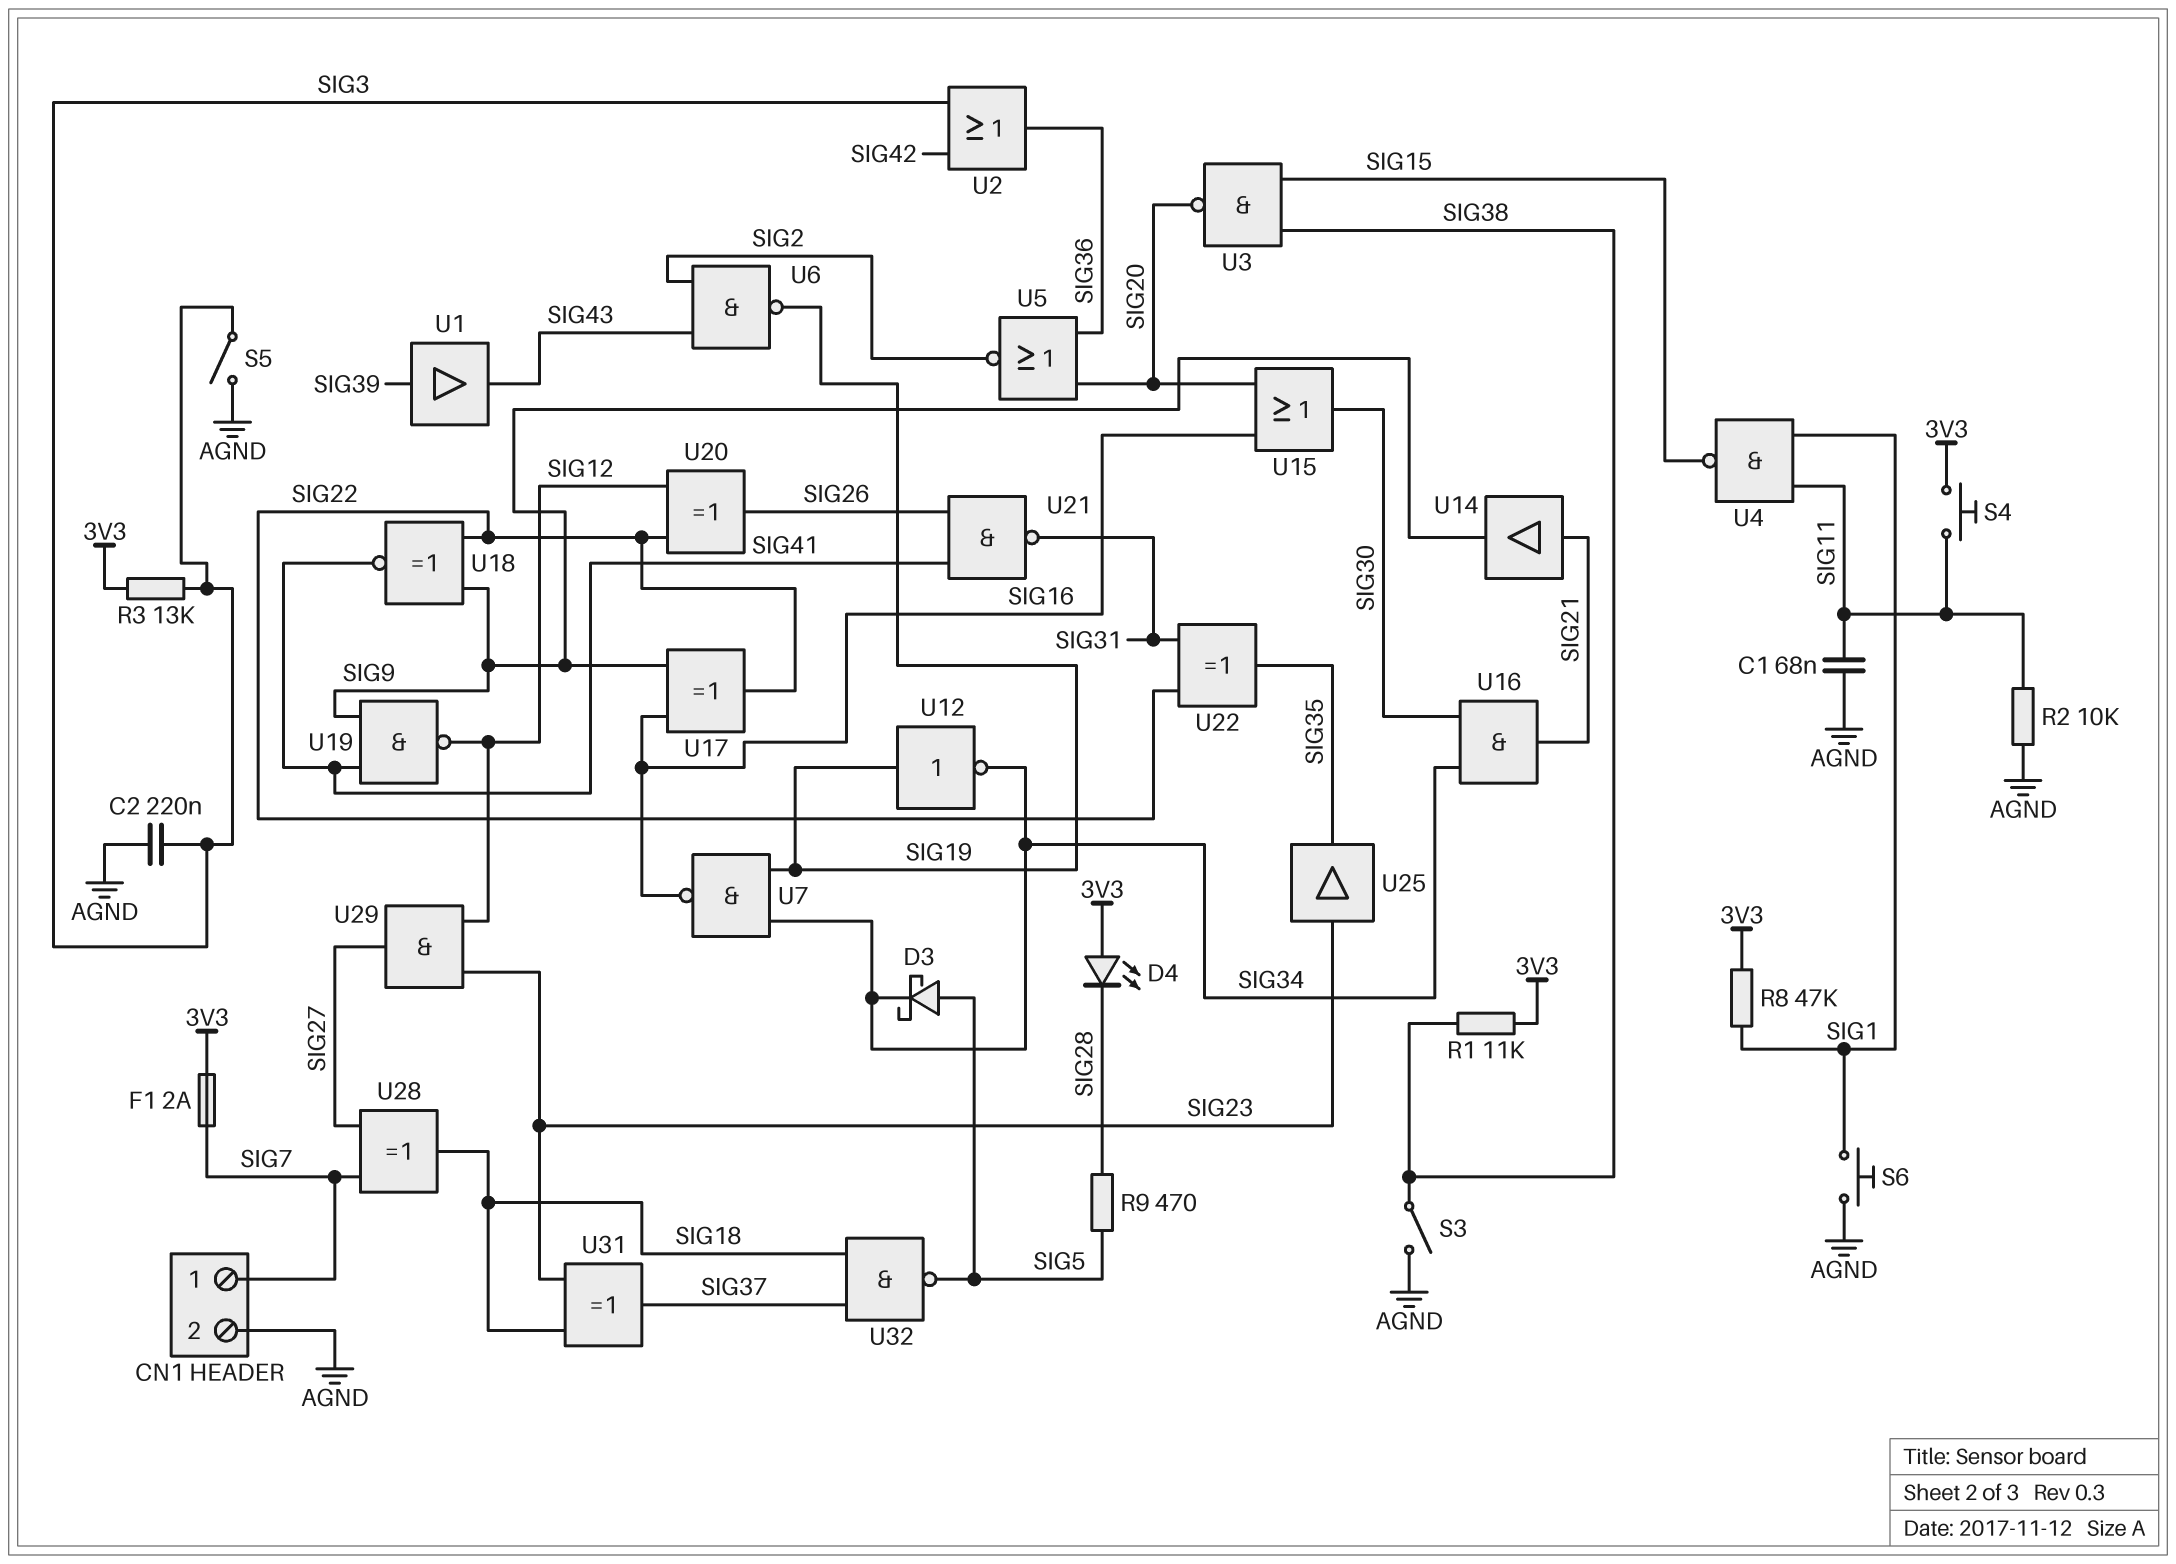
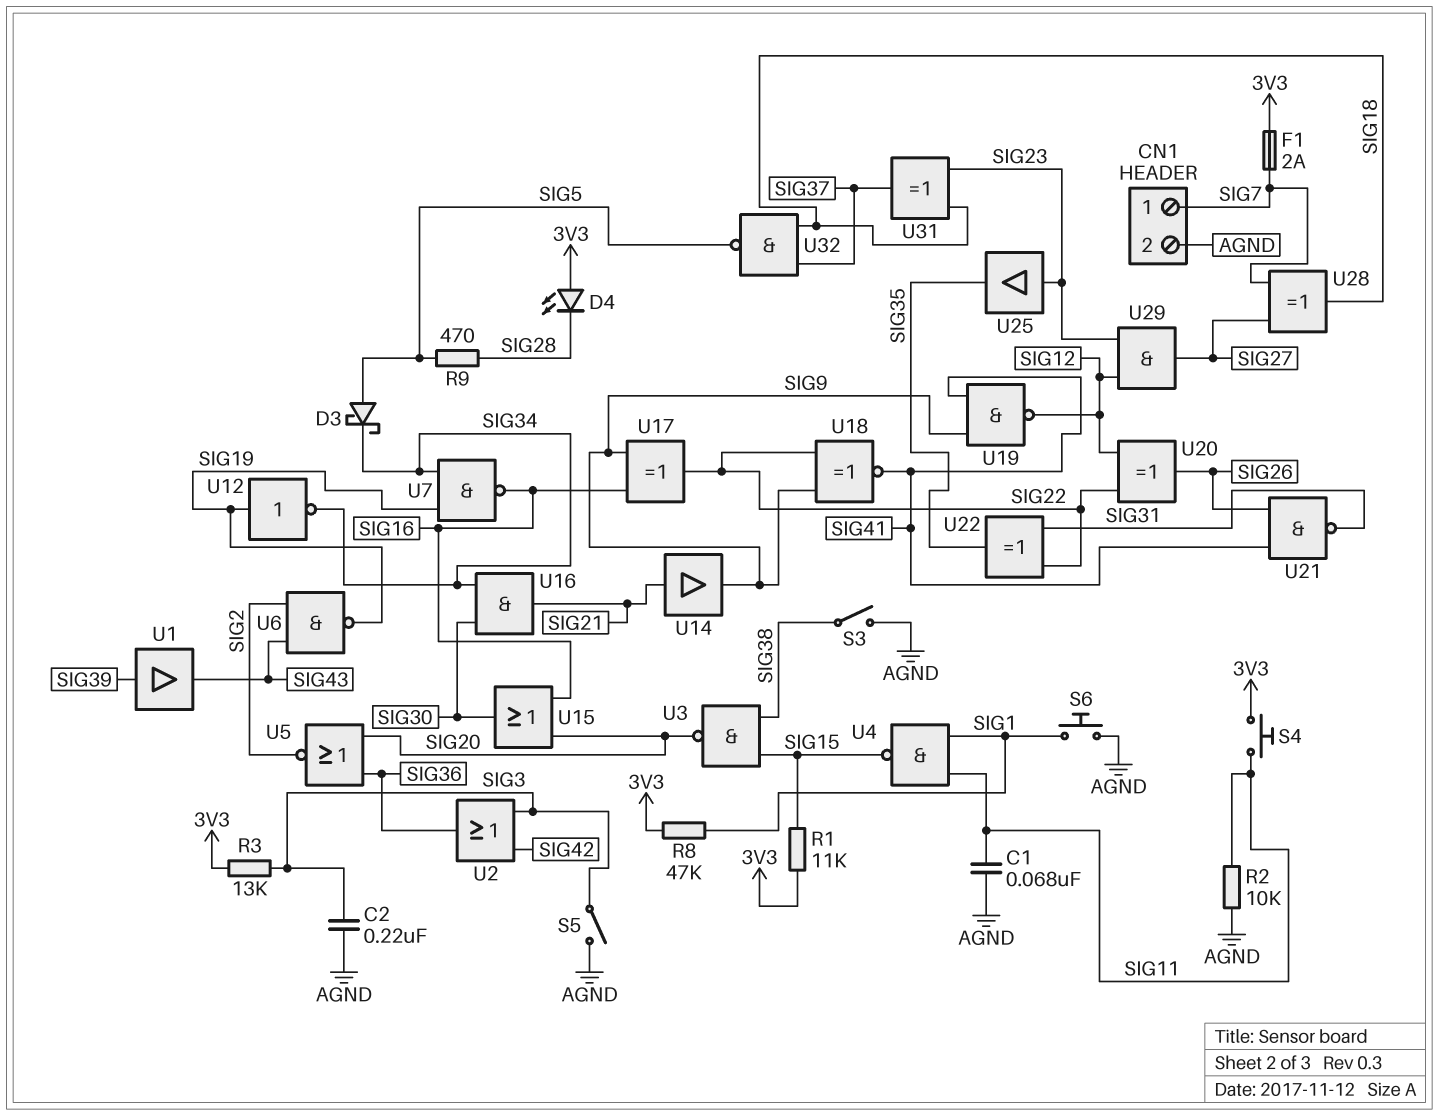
R1: 11k (3V3, SIG38) -> 11k (3V3, SIG15)

